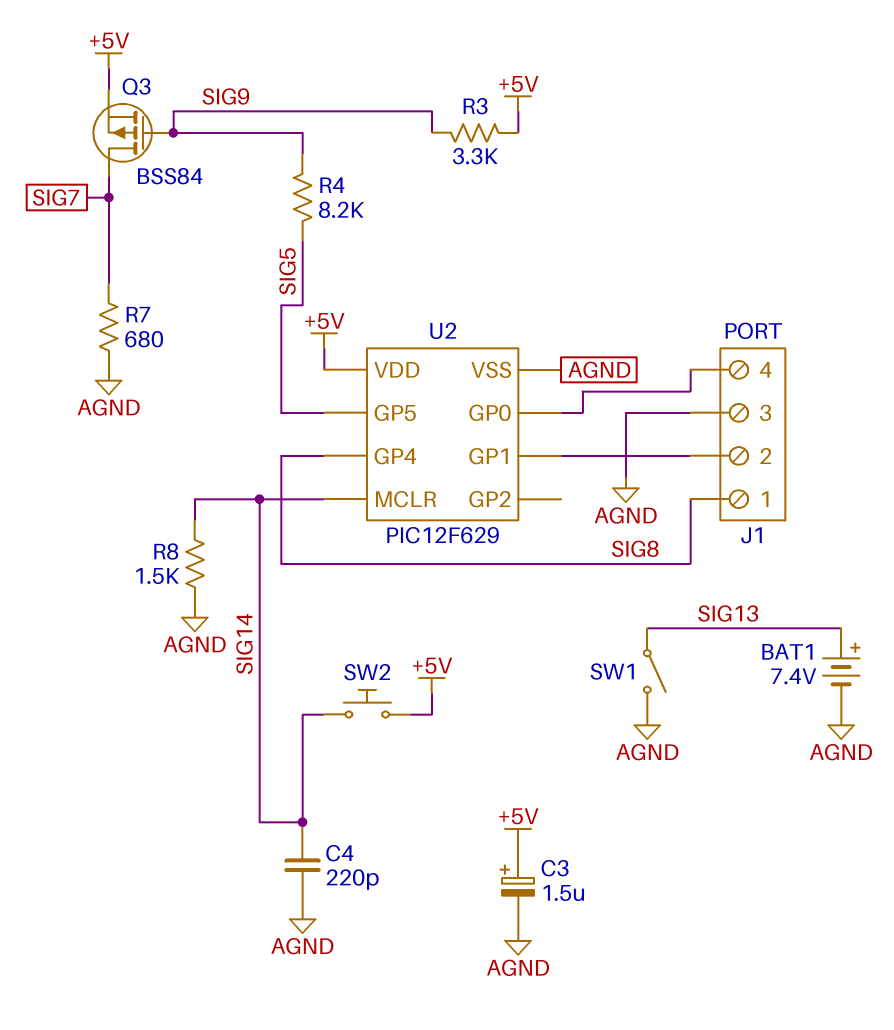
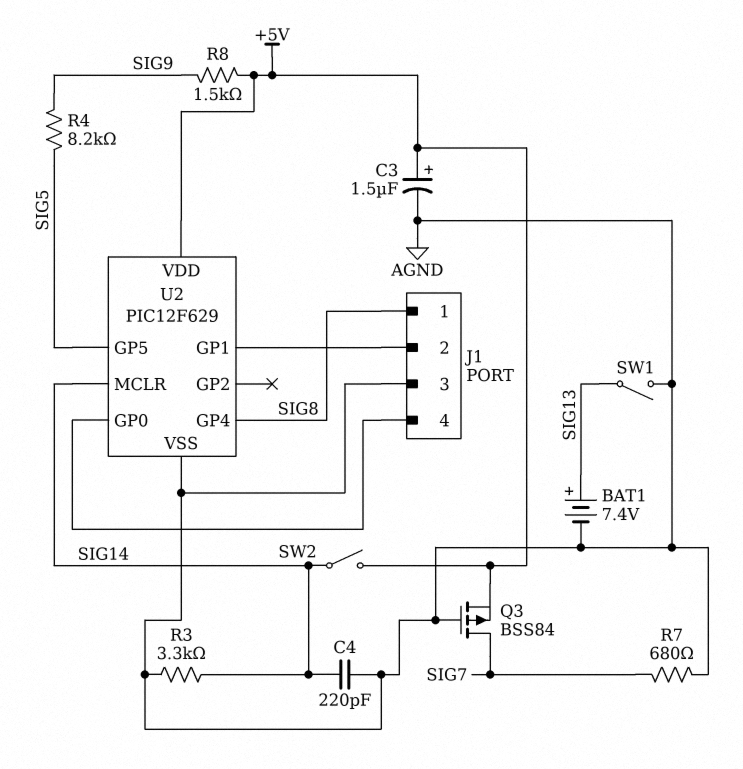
Q3: PMOS BSS84 (G SIG9, D SIG7, S +5V) -> PMOS BSS84 (G AGND, D SIG7, S +5V)
R3: 3.3k (+5V, SIG9) -> 3.3k (AGND, SIG14)
R8: 1.5k (AGND, SIG14) -> 1.5k (+5V, SIG9)
SW2: button (+5V, SIG14) -> switch (+5V, SIG14)

